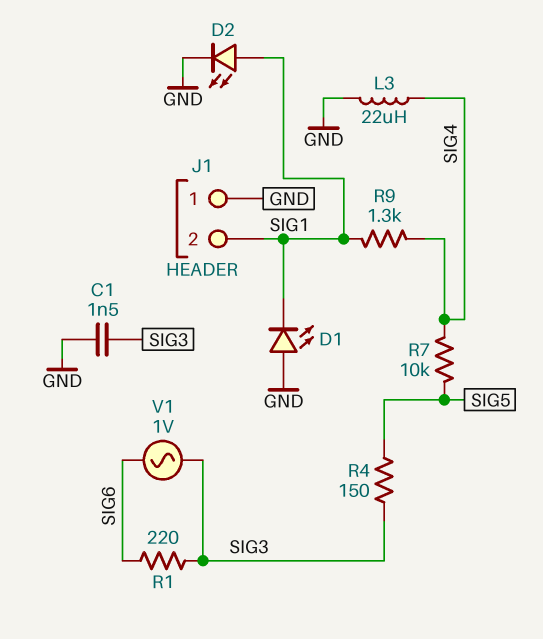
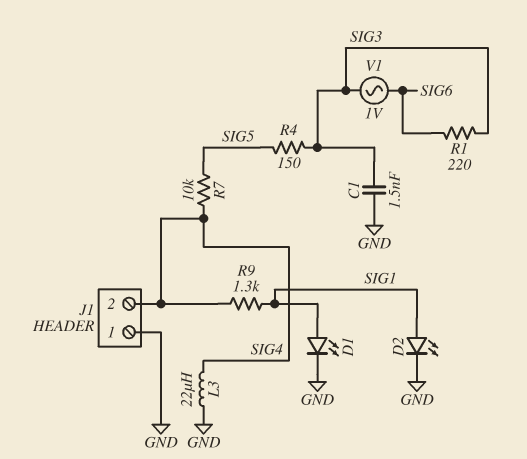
D1: LED (A GND, K SIG1) -> LED (A SIG1, K GND)
J1 pin 2: SIG1 -> SIG4

